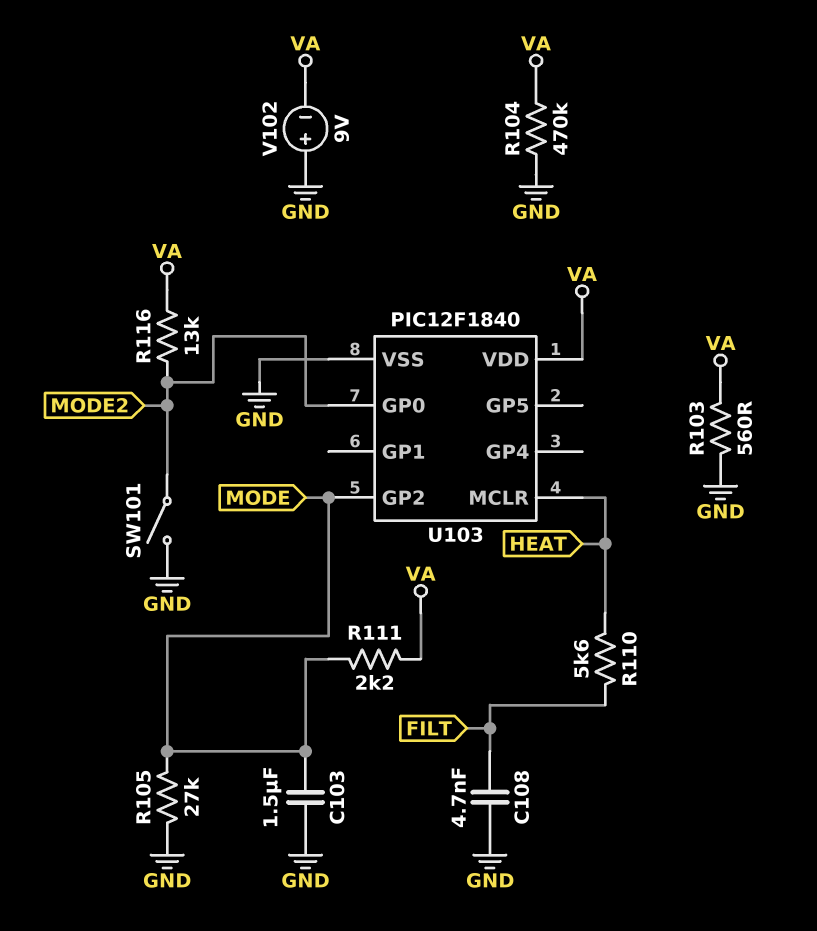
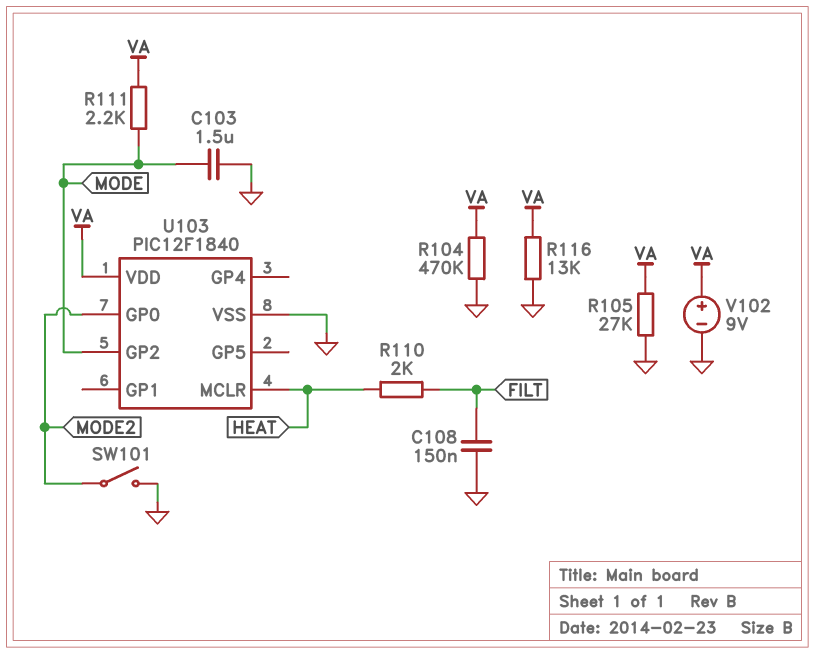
C108: 4.7nF (FILT, GND) -> 150nF (FILT, GND)
R103: 560 (GND, VA) -> none
R105: 27k (GND, MODE) -> 27k (GND, VA)
R110: 5.6k (FILT, HEAT) -> 2k (FILT, HEAT)
R116: 13k (MODE2, VA) -> 13k (GND, VA)
V102: 9V (plus GND, minus VA) -> 9V (plus VA, minus GND)

